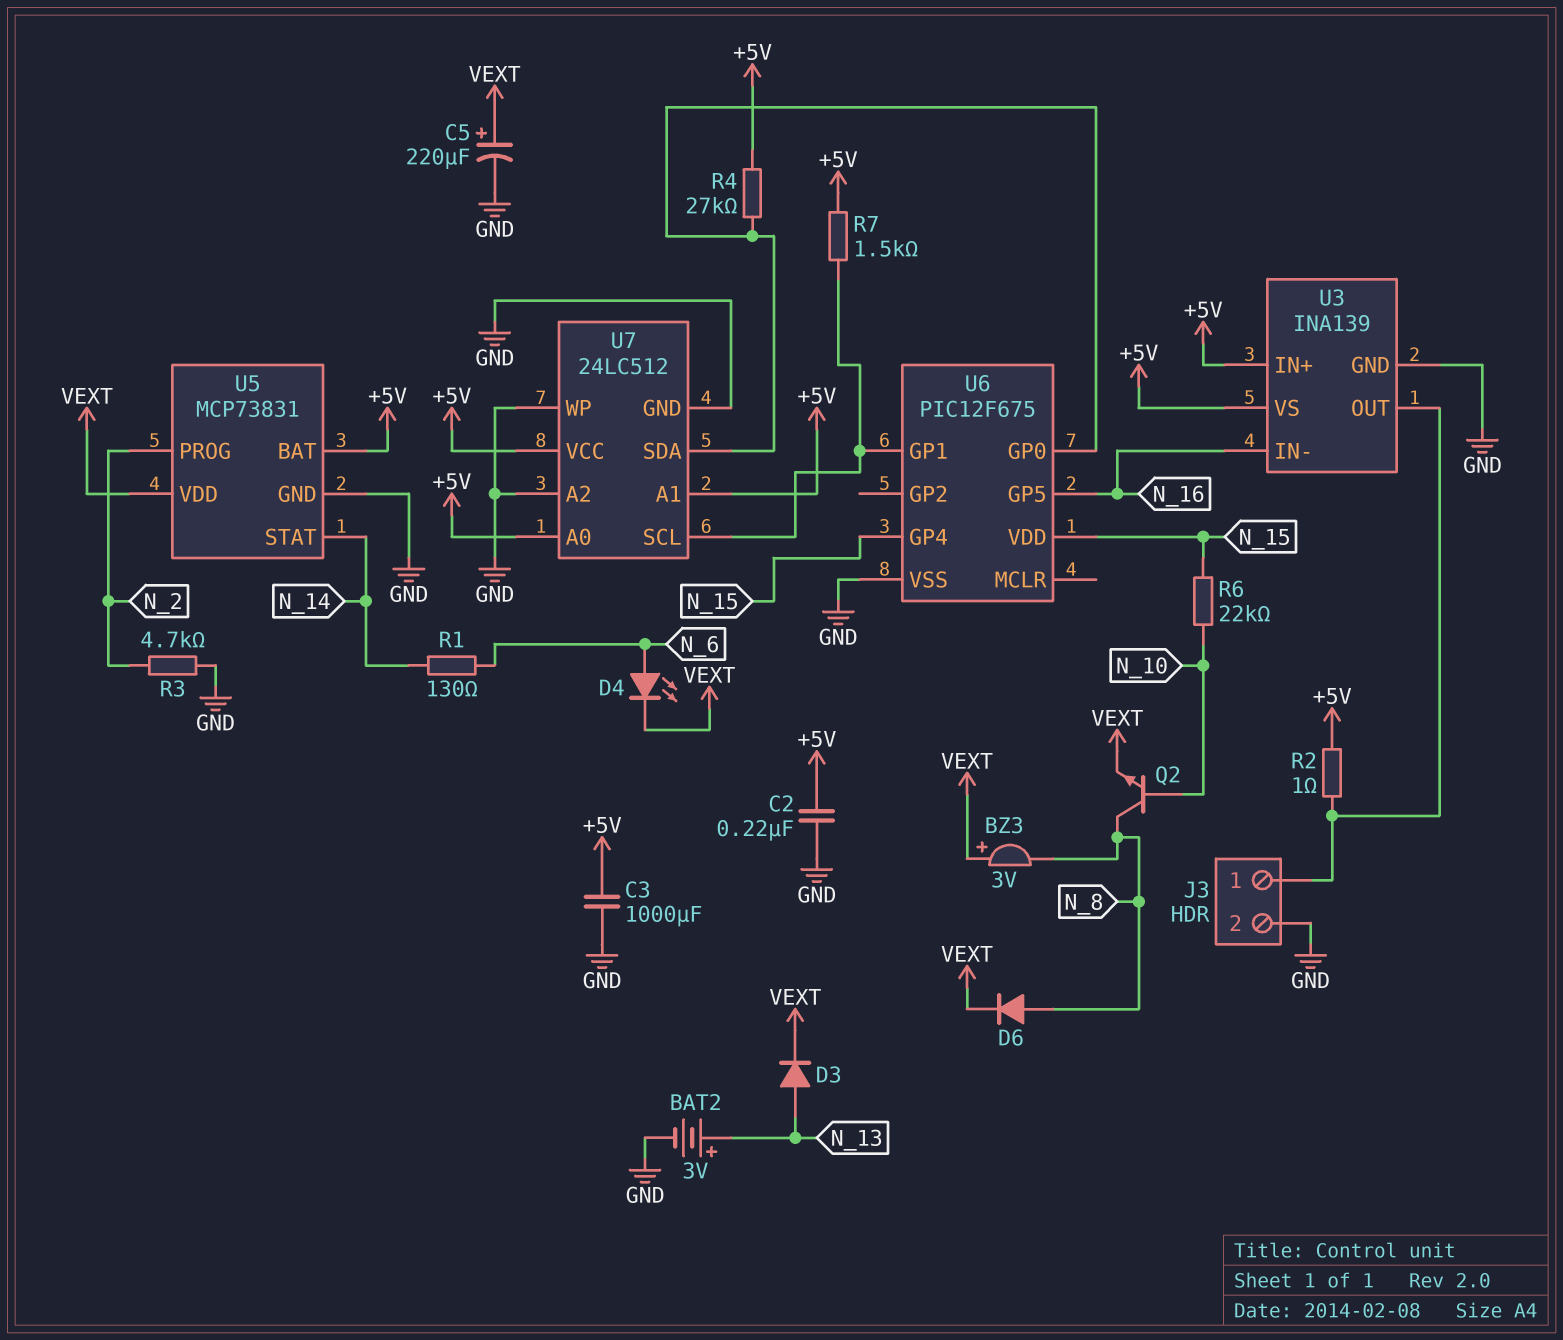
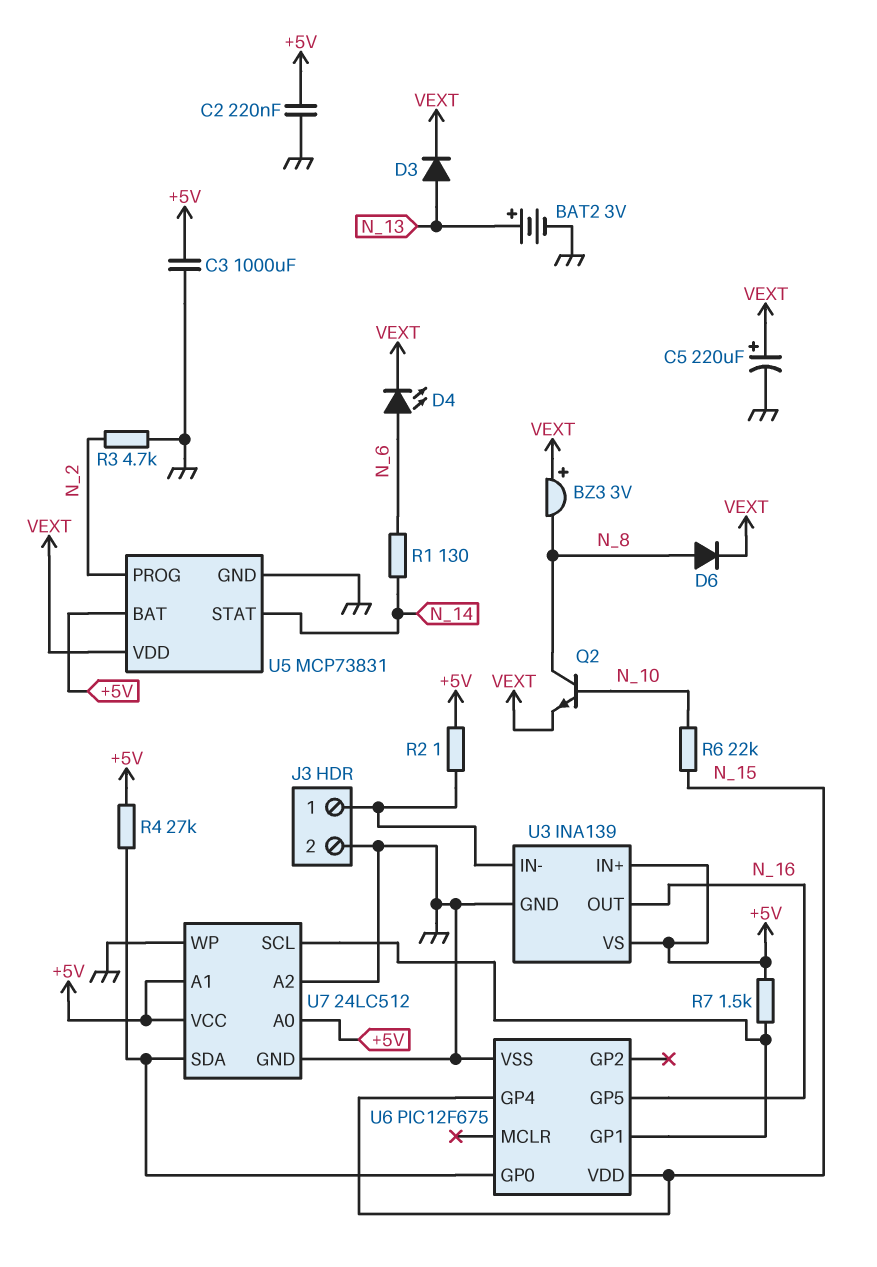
U3 pin IN-: N_16 -> J3/1
U3 pin OUT: J3/1 -> N_16

